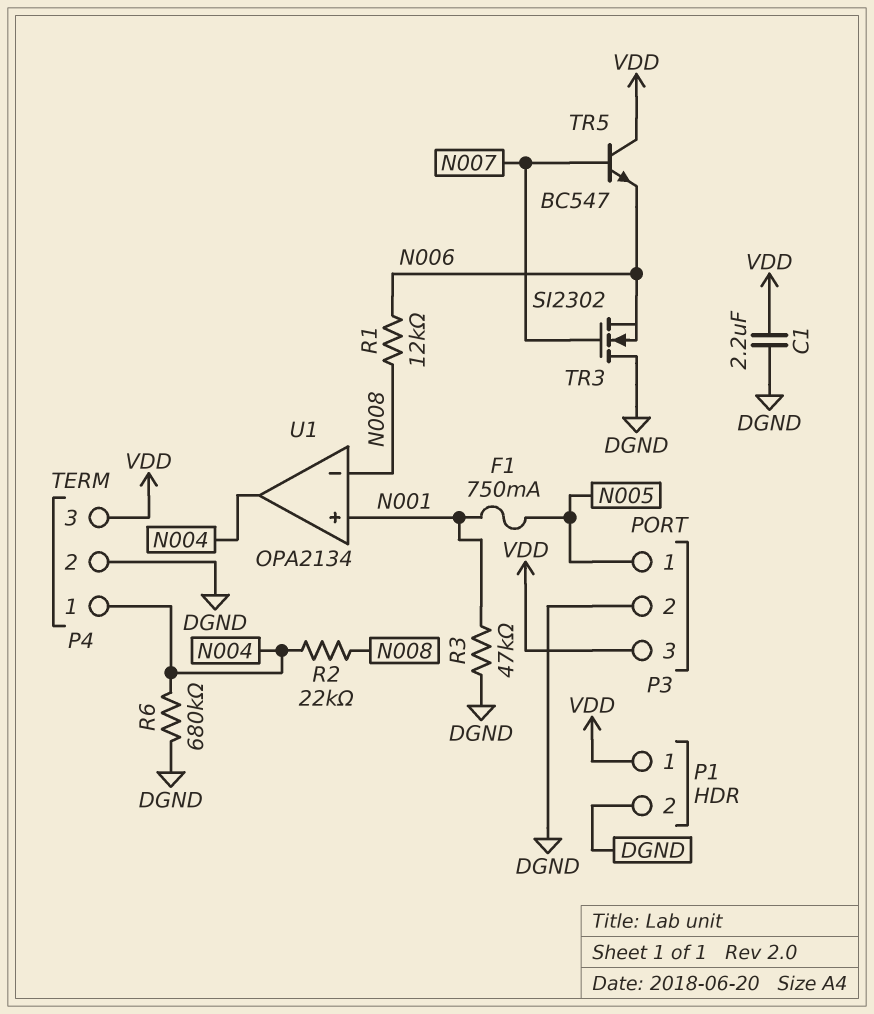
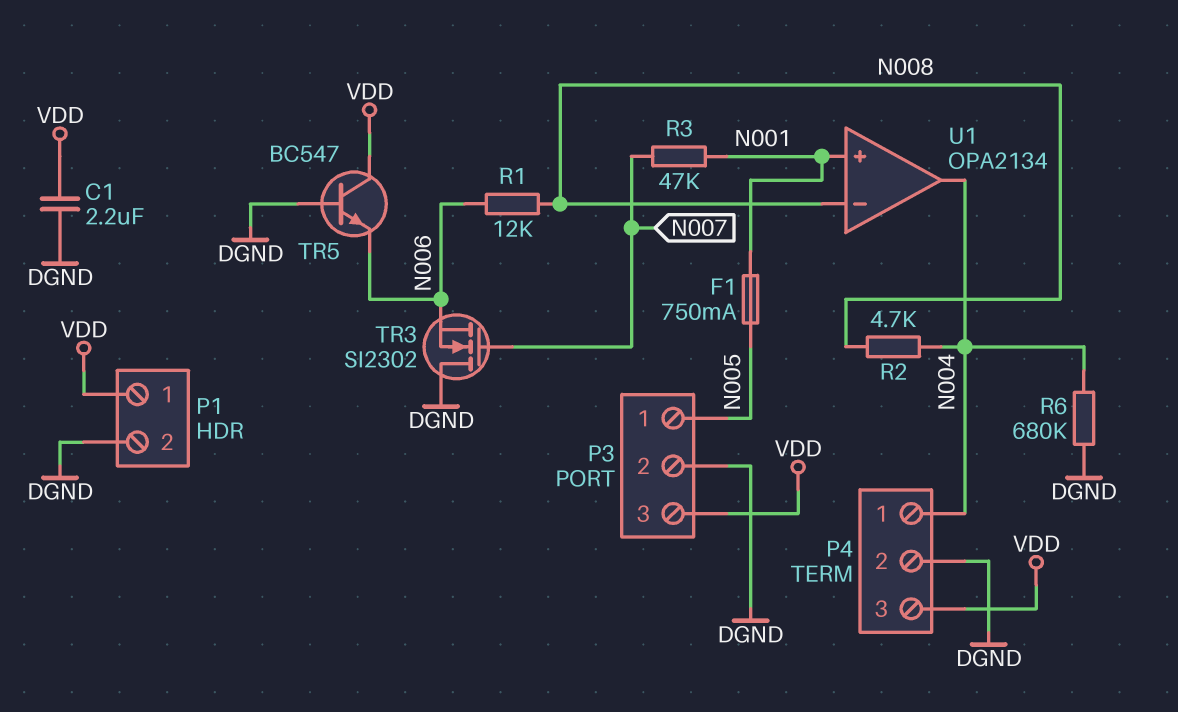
R2: 22k (N004, N008) -> 4.7k (N004, N008)
R3: 47k (DGND, N001) -> 47k (N001, N007)
TR5: NPN BC547 (B N007, C VDD, E N006) -> NPN BC547 (B DGND, C VDD, E N006)

